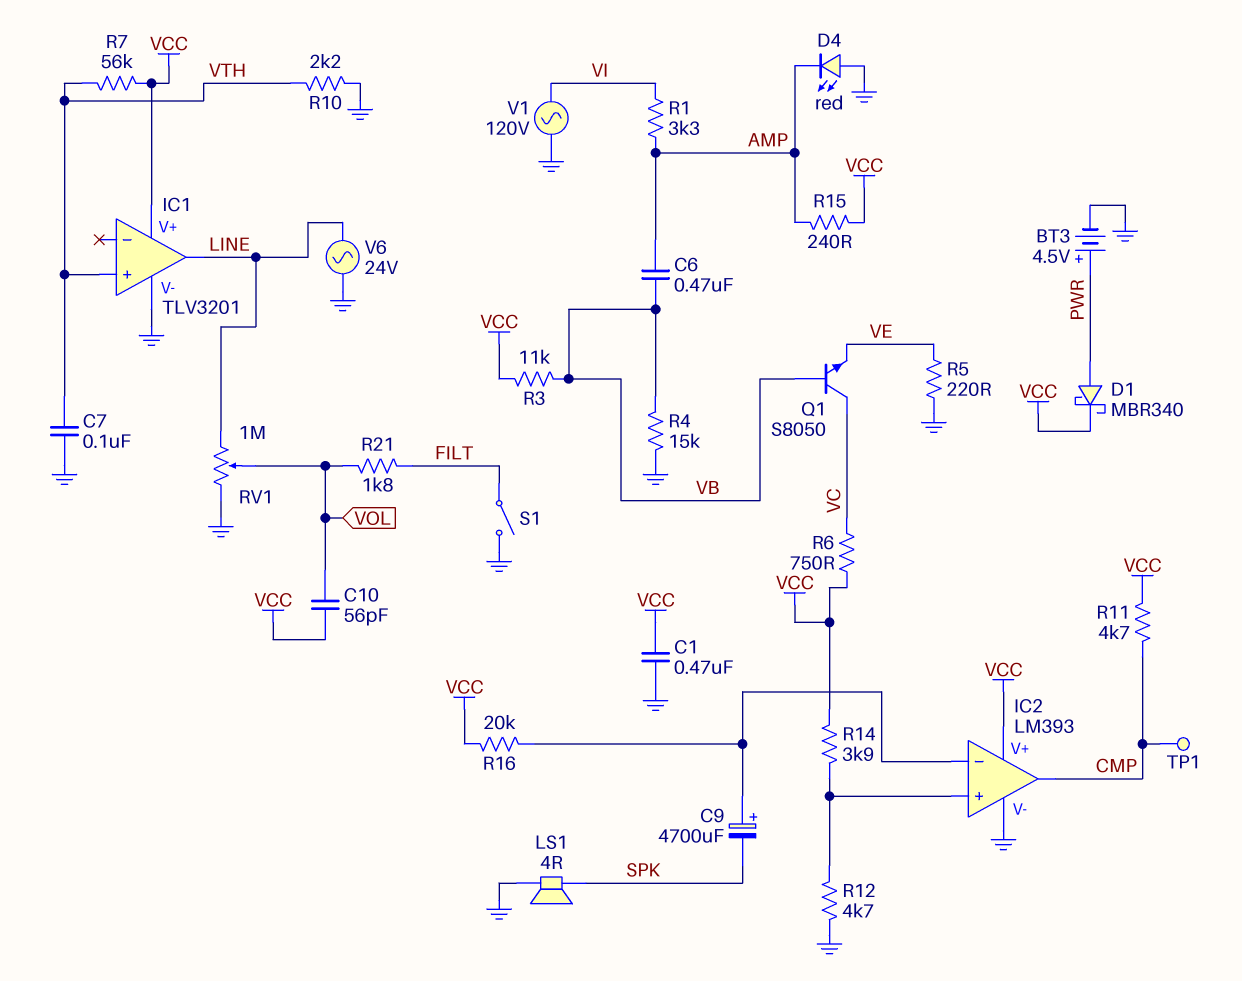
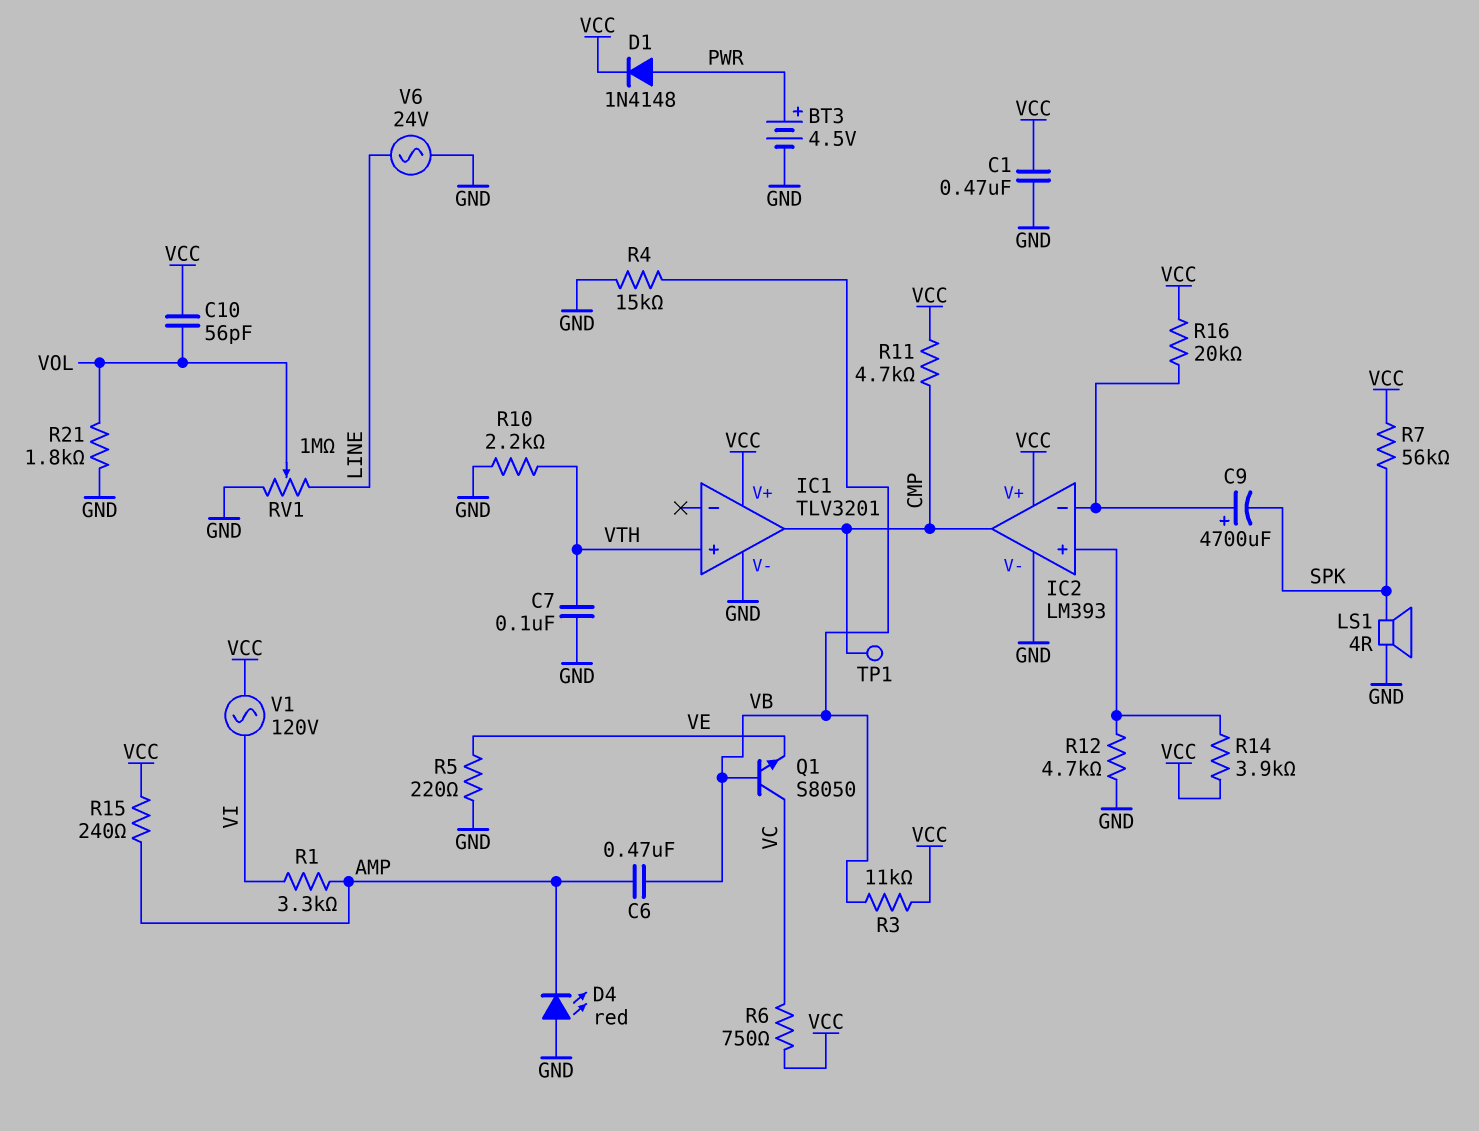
D1: schottky MBR340 (A PWR, K VCC) -> diode 1N4148 (A PWR, K VCC)
IC1 pin out: LINE -> CMP
R7: 56k (VCC, VTH) -> 56k (SPK, VCC)
R21: 1.8k (FILT, VOL) -> 1.8k (GND, VOL)
S1: switch (FILT, GND) -> none
V1: AC 120V (GND, VI) -> AC 120V (VCC, VI)

